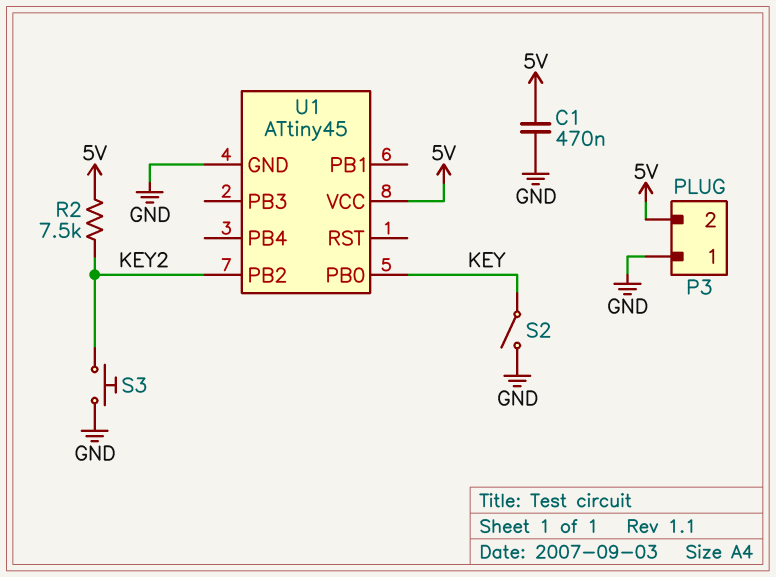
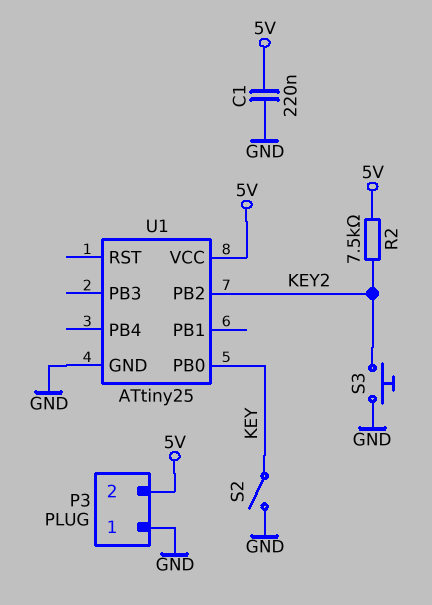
C1: 470nF (5V, GND) -> 220nF (5V, GND)
U1: ATtiny45 -> ATtiny25

